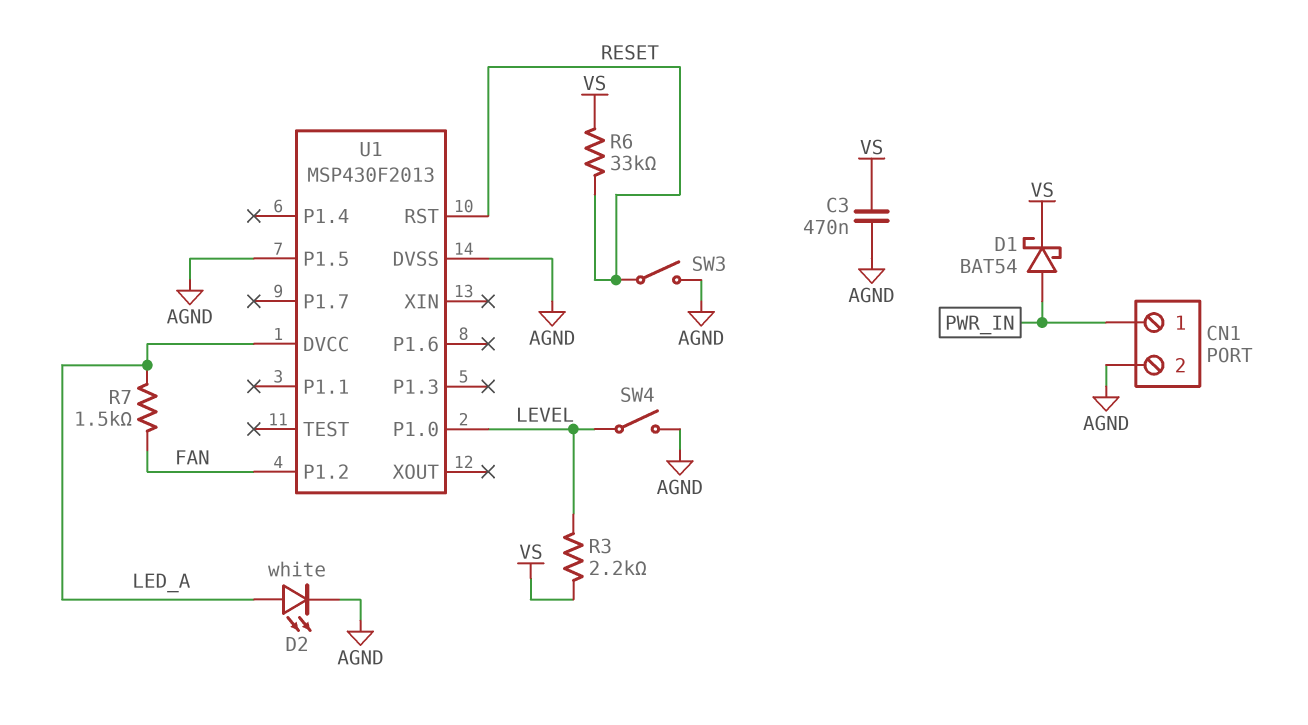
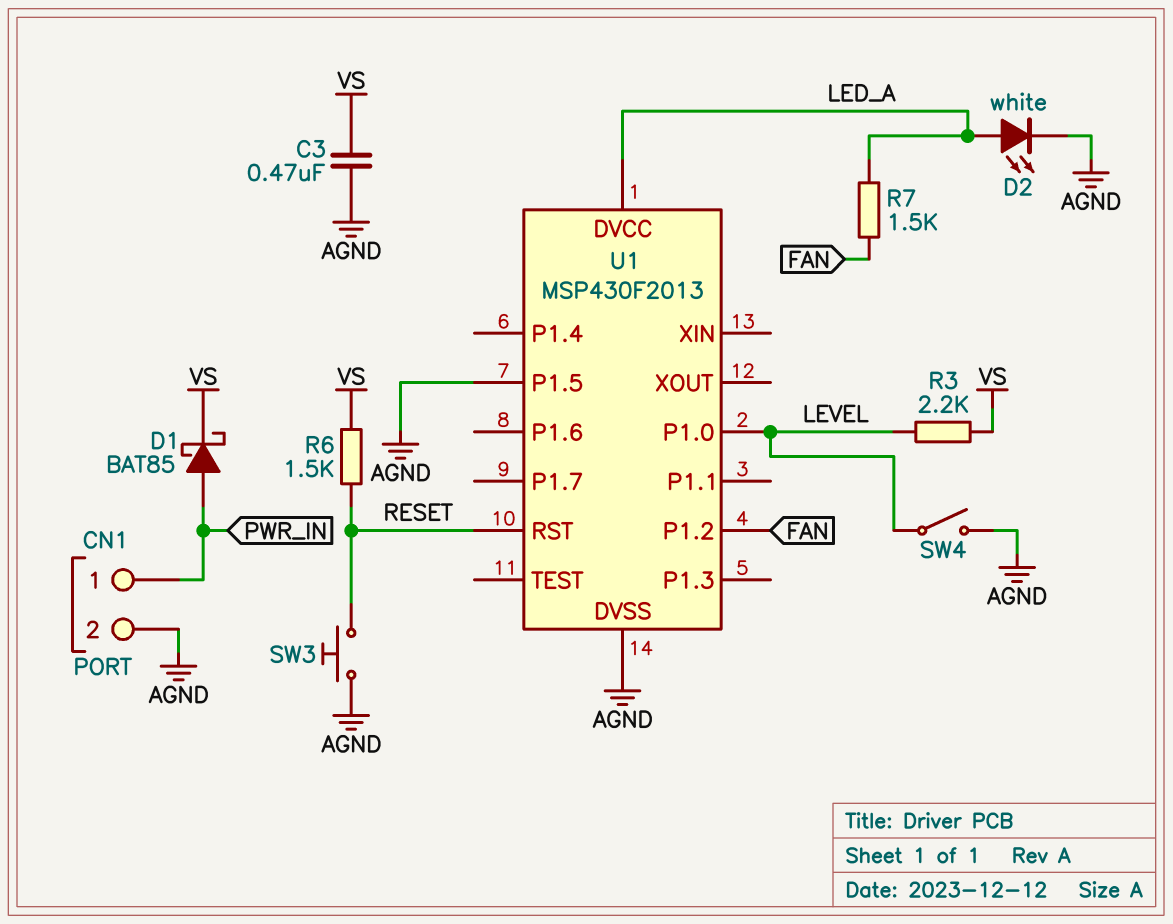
D1: schottky BAT54 (A PWR_IN, K VS) -> schottky BAT85 (A PWR_IN, K VS)
R6: 33k (RESET, VS) -> 1.5k (RESET, VS)
SW3: switch (AGND, RESET) -> button (AGND, RESET)

